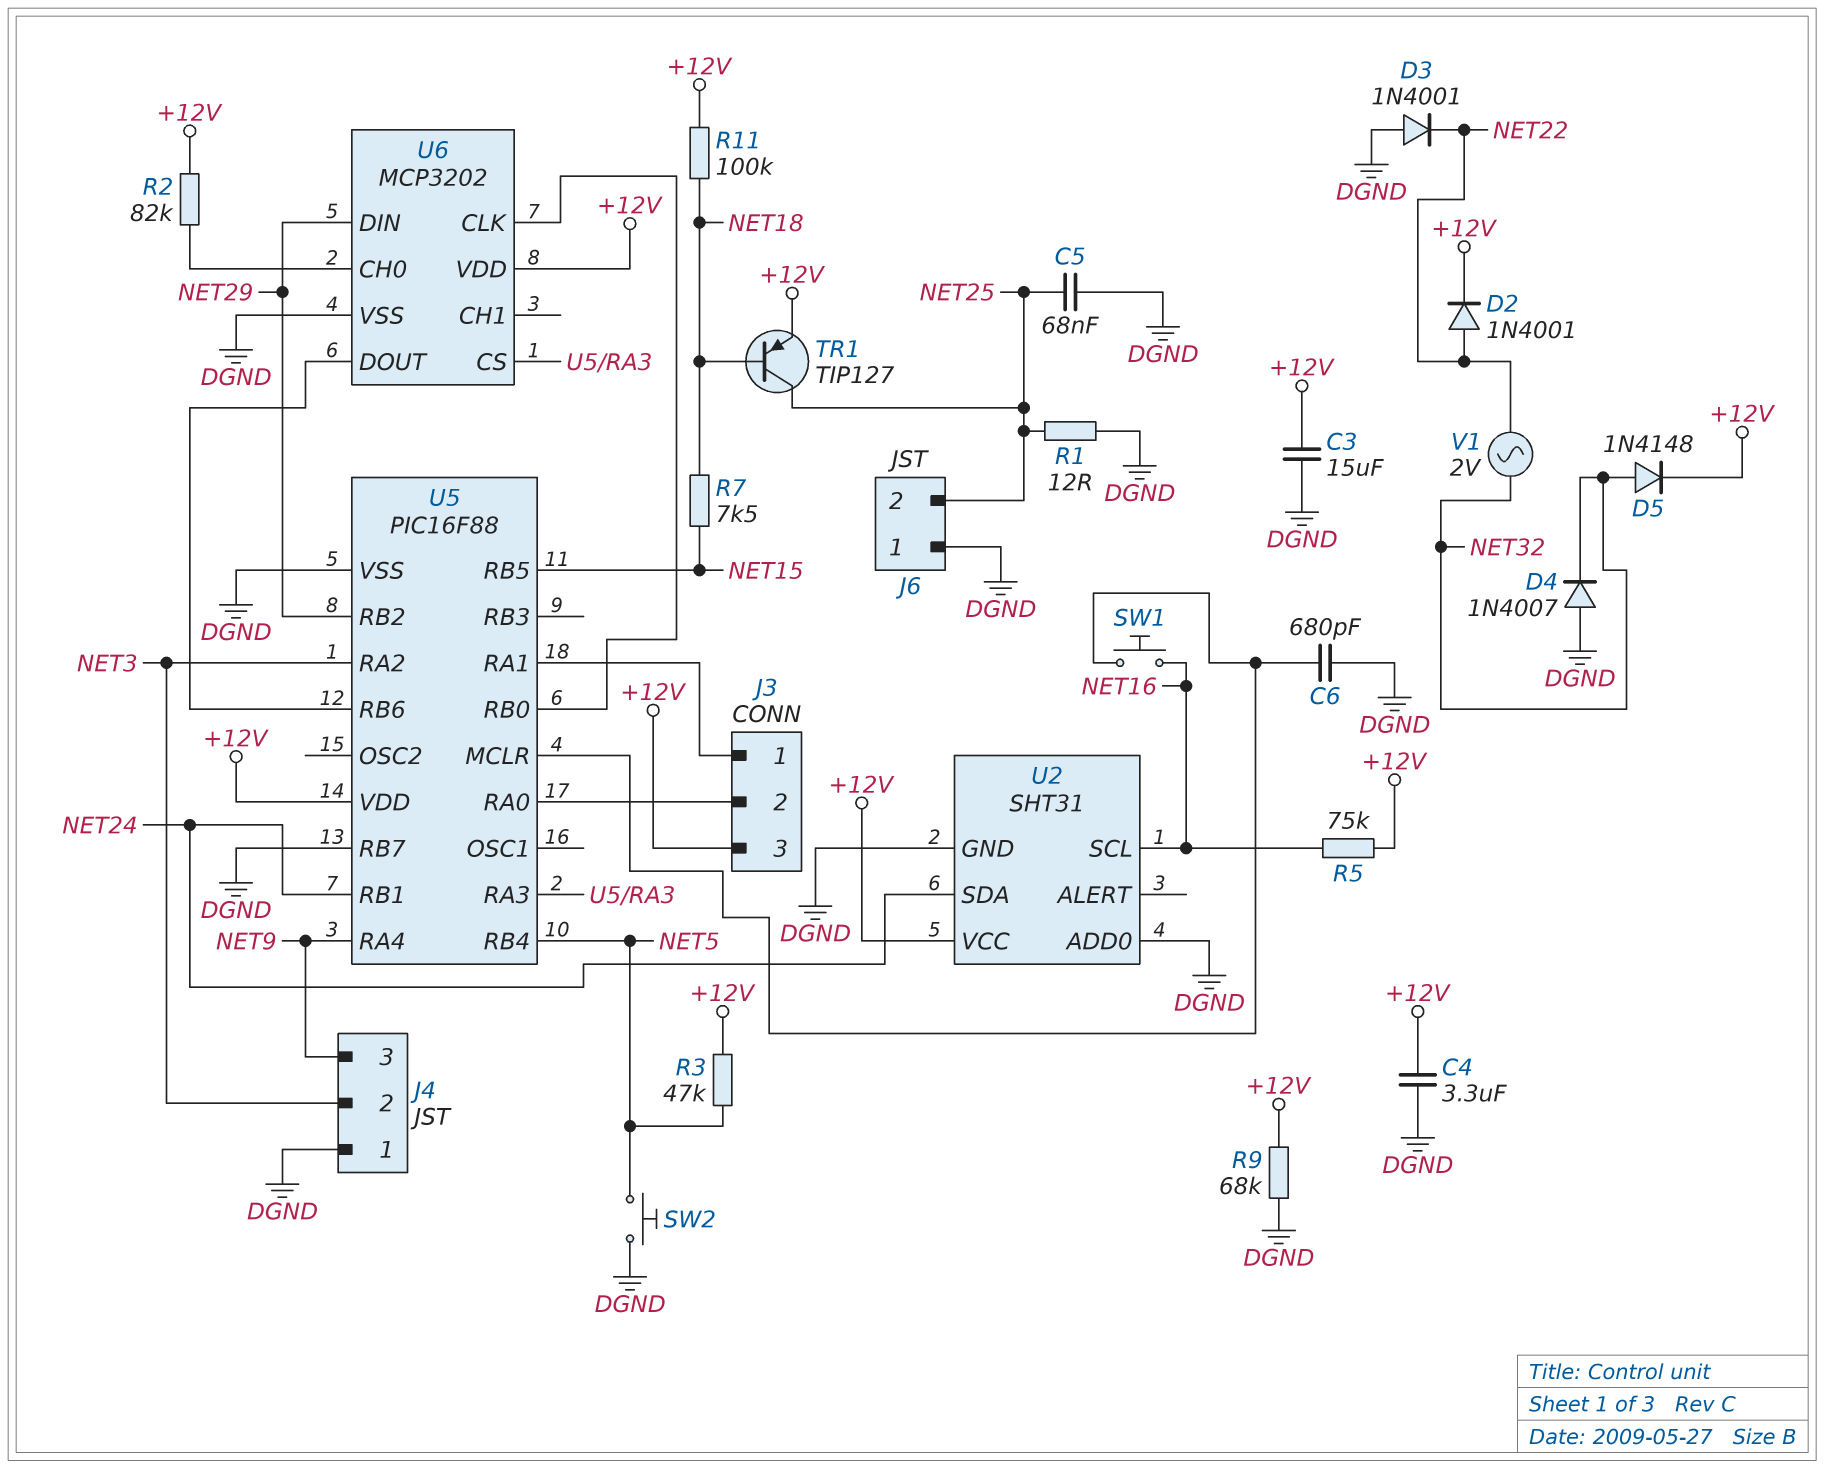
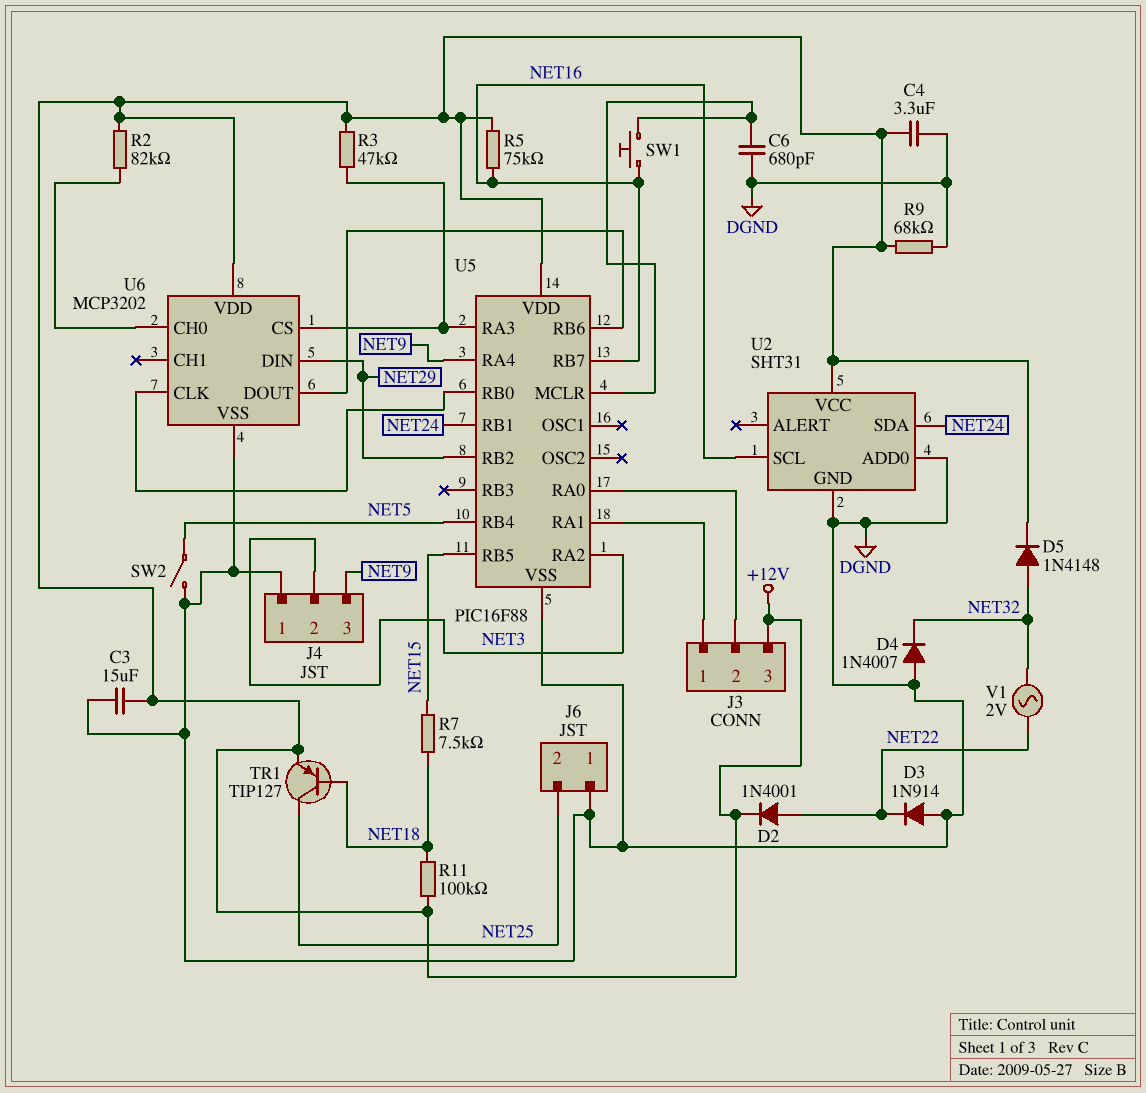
C5: 68nF (DGND, NET25) -> none
D3: diode 1N4001 (A DGND, K NET22) -> diode 1N914 (A DGND, K NET22)
R1: 12 (DGND, NET25) -> none
R3: 47k (+12V, NET5) -> 47k (+12V, U5/RA3)
SW2: button (DGND, NET5) -> switch (DGND, NET5)
U5 pin RB7: DGND -> NET16

